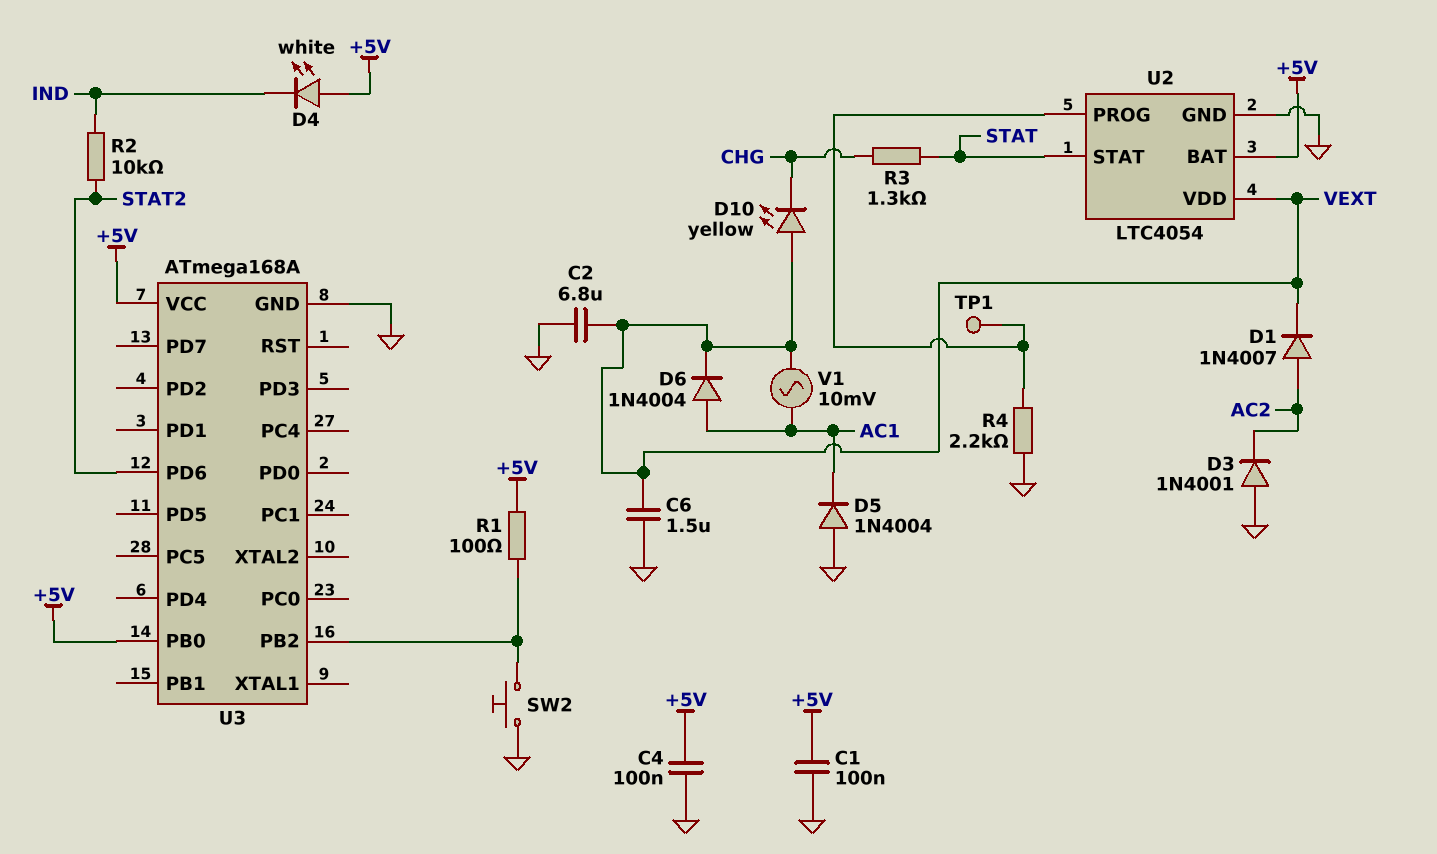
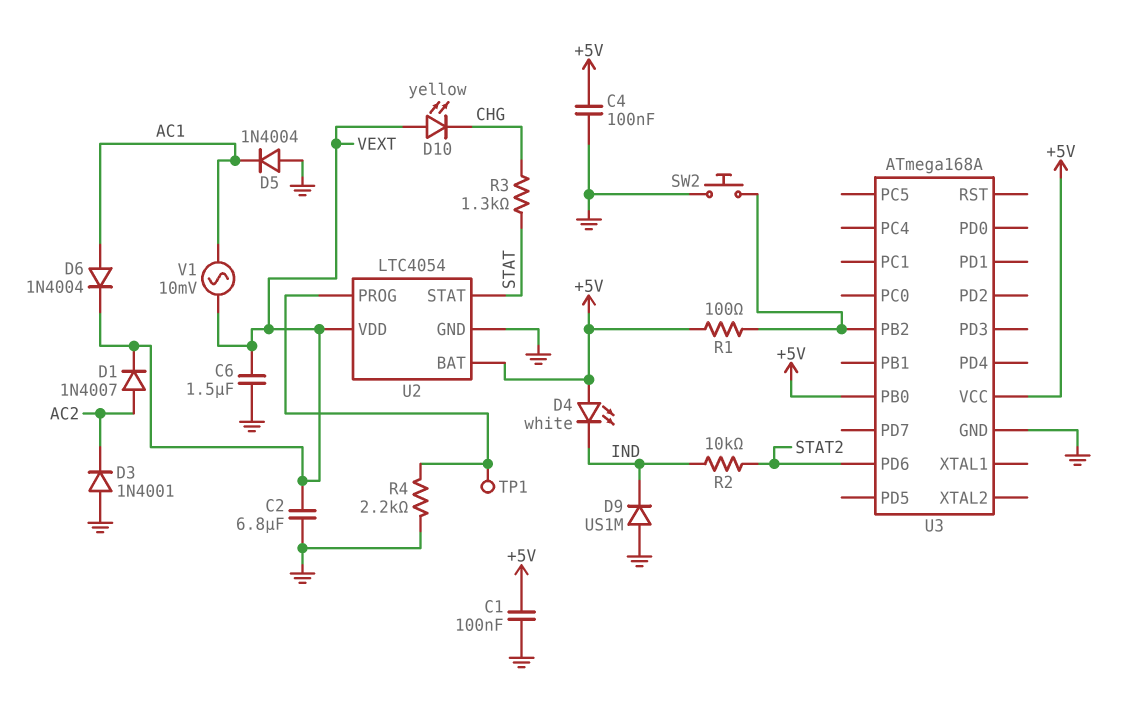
D9: none -> diode US1M (A GND, K IND)

